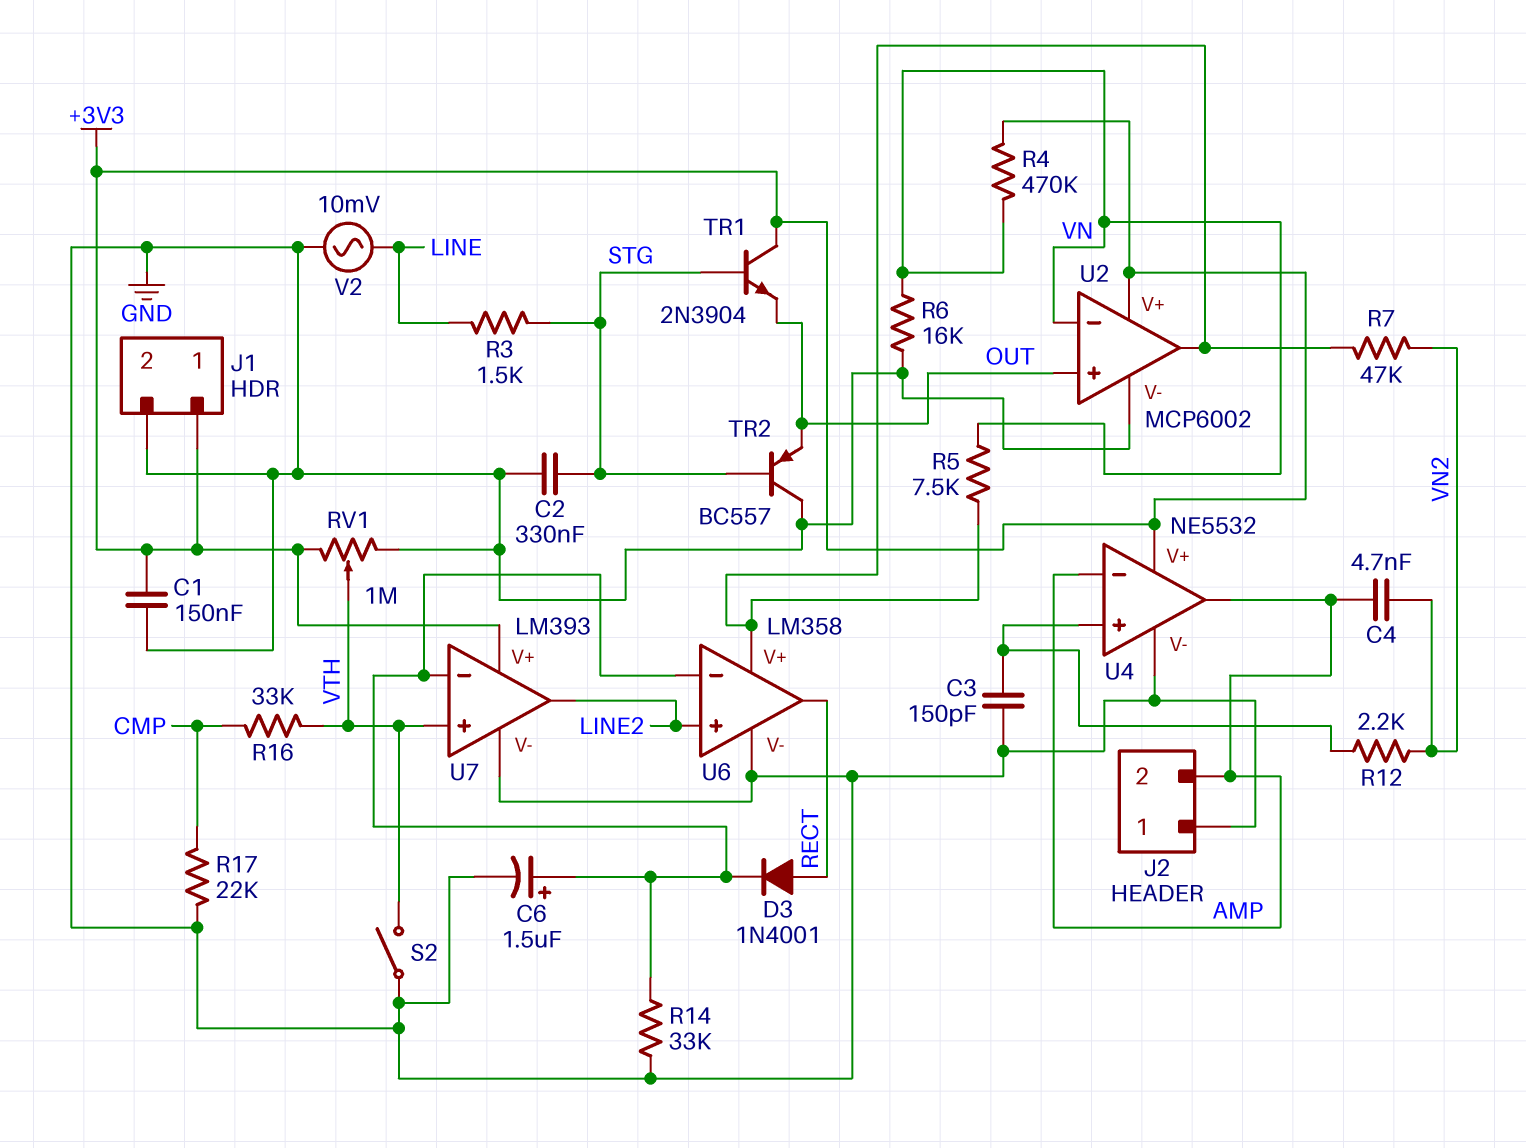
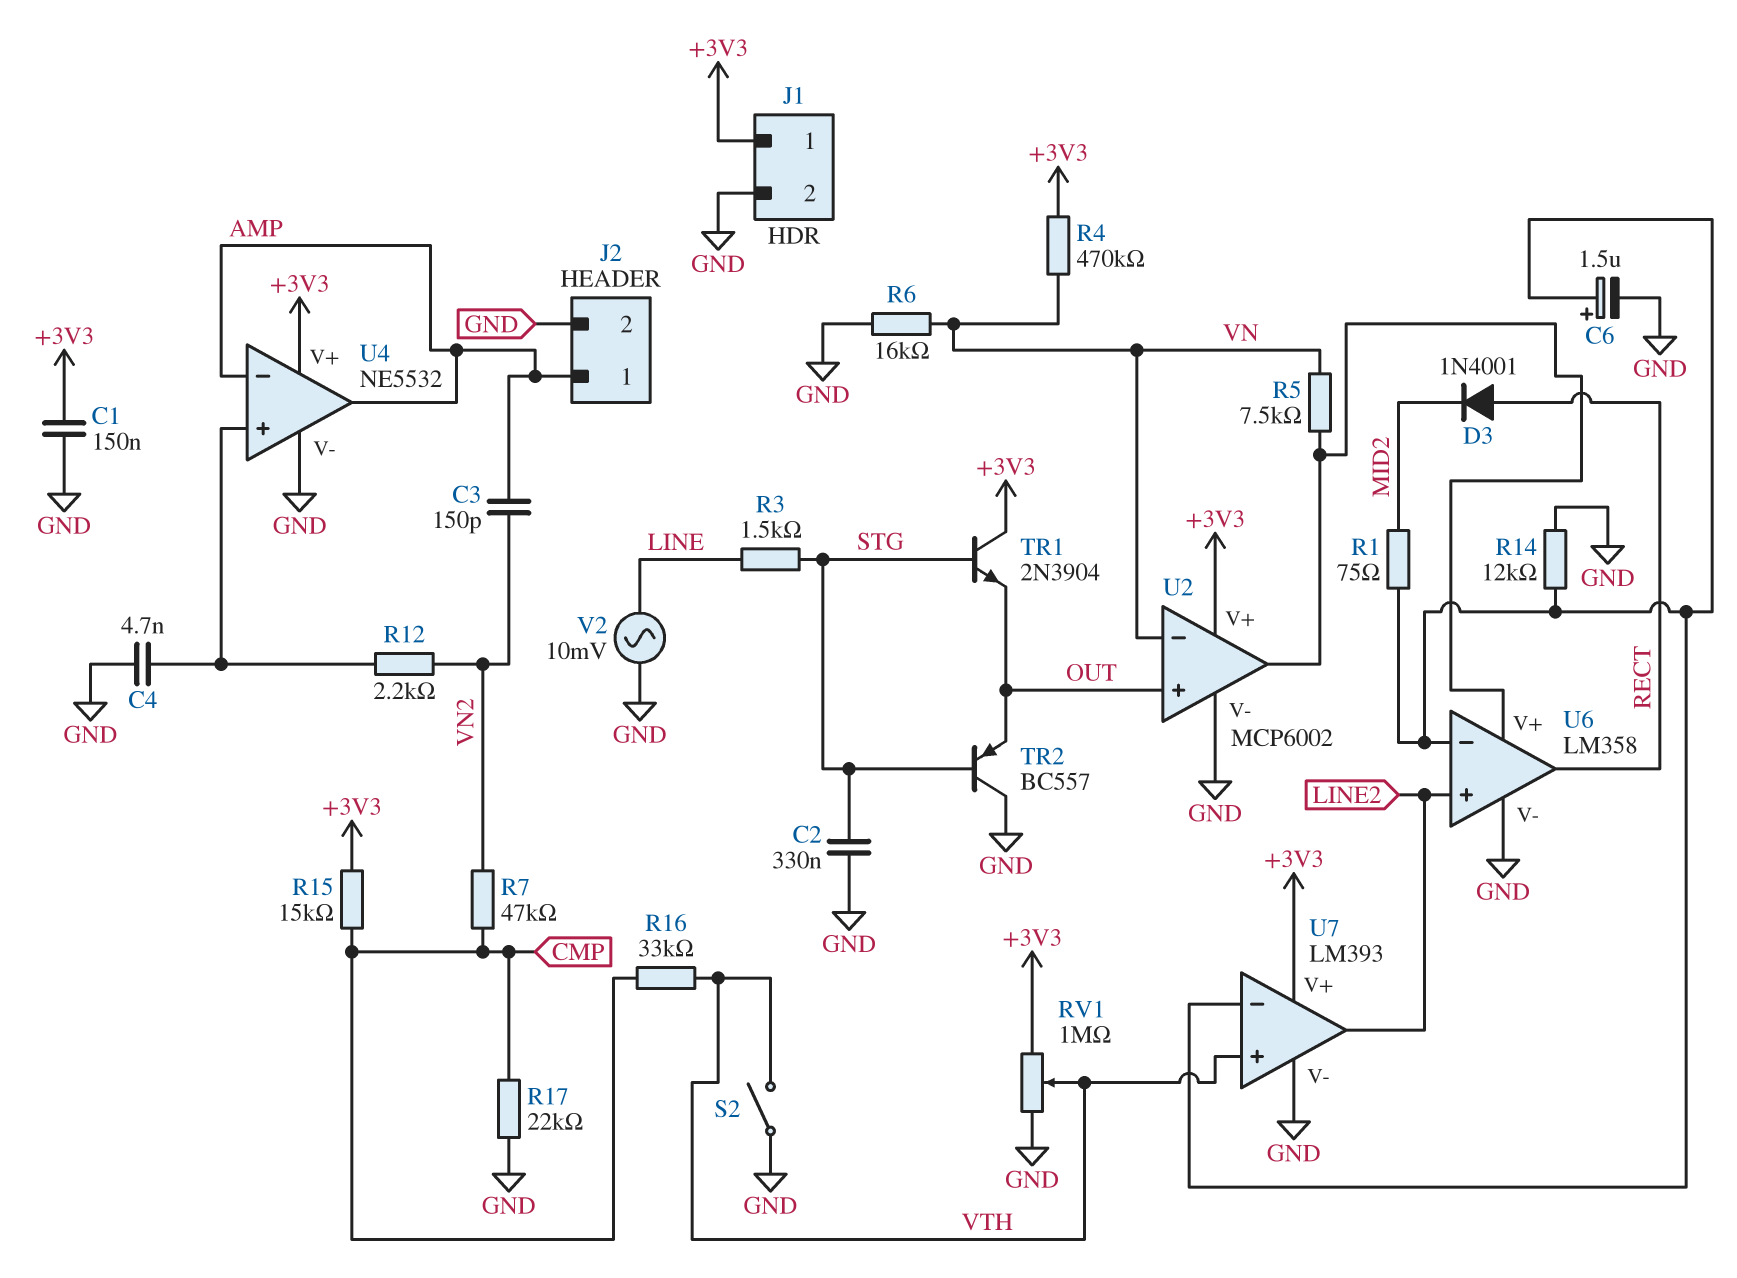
C3: 150pF (GND, U4/in+) -> 150pF (AMP, VN2)
C4: 4.7nF (AMP, VN2) -> 4.7nF (GND, U4/in+)
D3: diode 1N4001 (A RECT, K U6/in-) -> diode 1N4001 (A RECT, K MID2)
J2 pin 1: GND -> AMP
J2 pin 2: AMP -> GND
R1: none -> 75 (MID2, U6/in-)
R7: 47k (U2/out, VN2) -> 47k (CMP, VN2)
R14: 33k (GND, U6/in-) -> 12k (GND, U6/in-)
R15: none -> 15k (+3V3, CMP)

